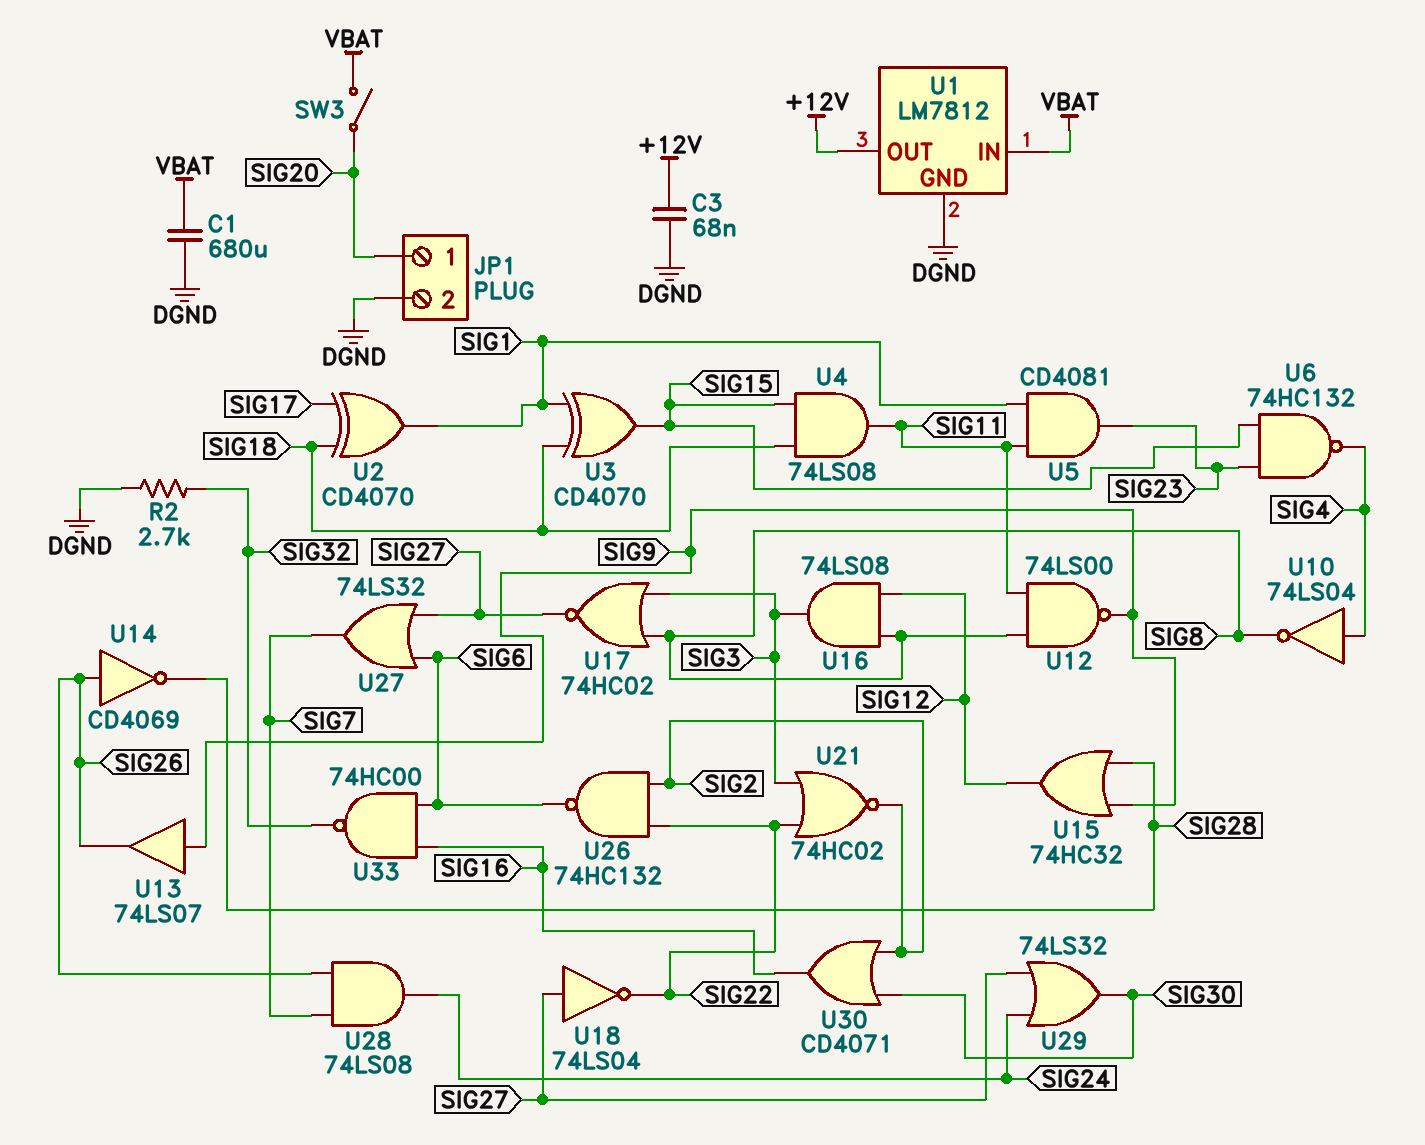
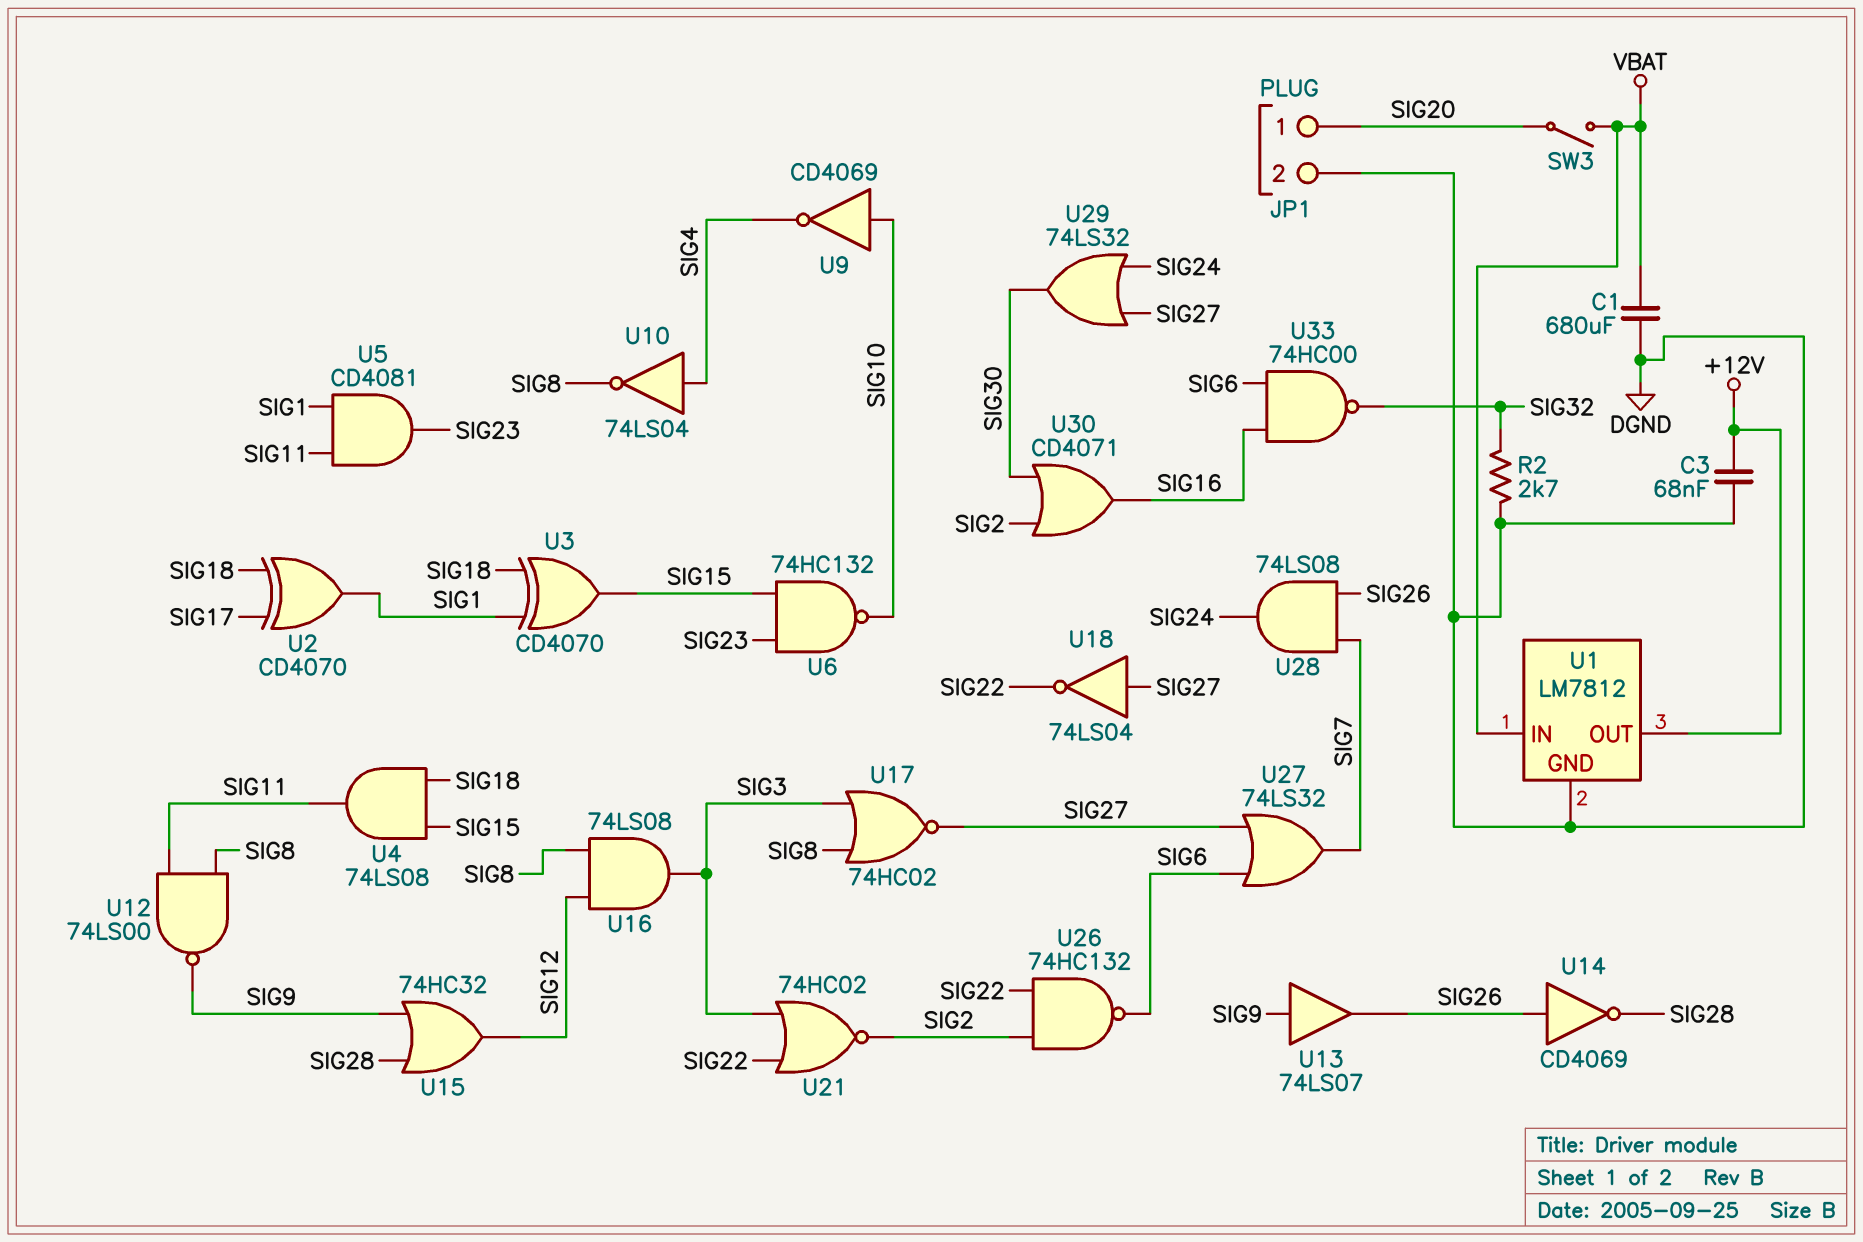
U6: NAND 74HC132 (in SIG15, in SIG23, out SIG4) -> NAND 74HC132 (in SIG15, in SIG23, out SIG10)
U9: none -> NOT CD4069 (in SIG10, out SIG4)

